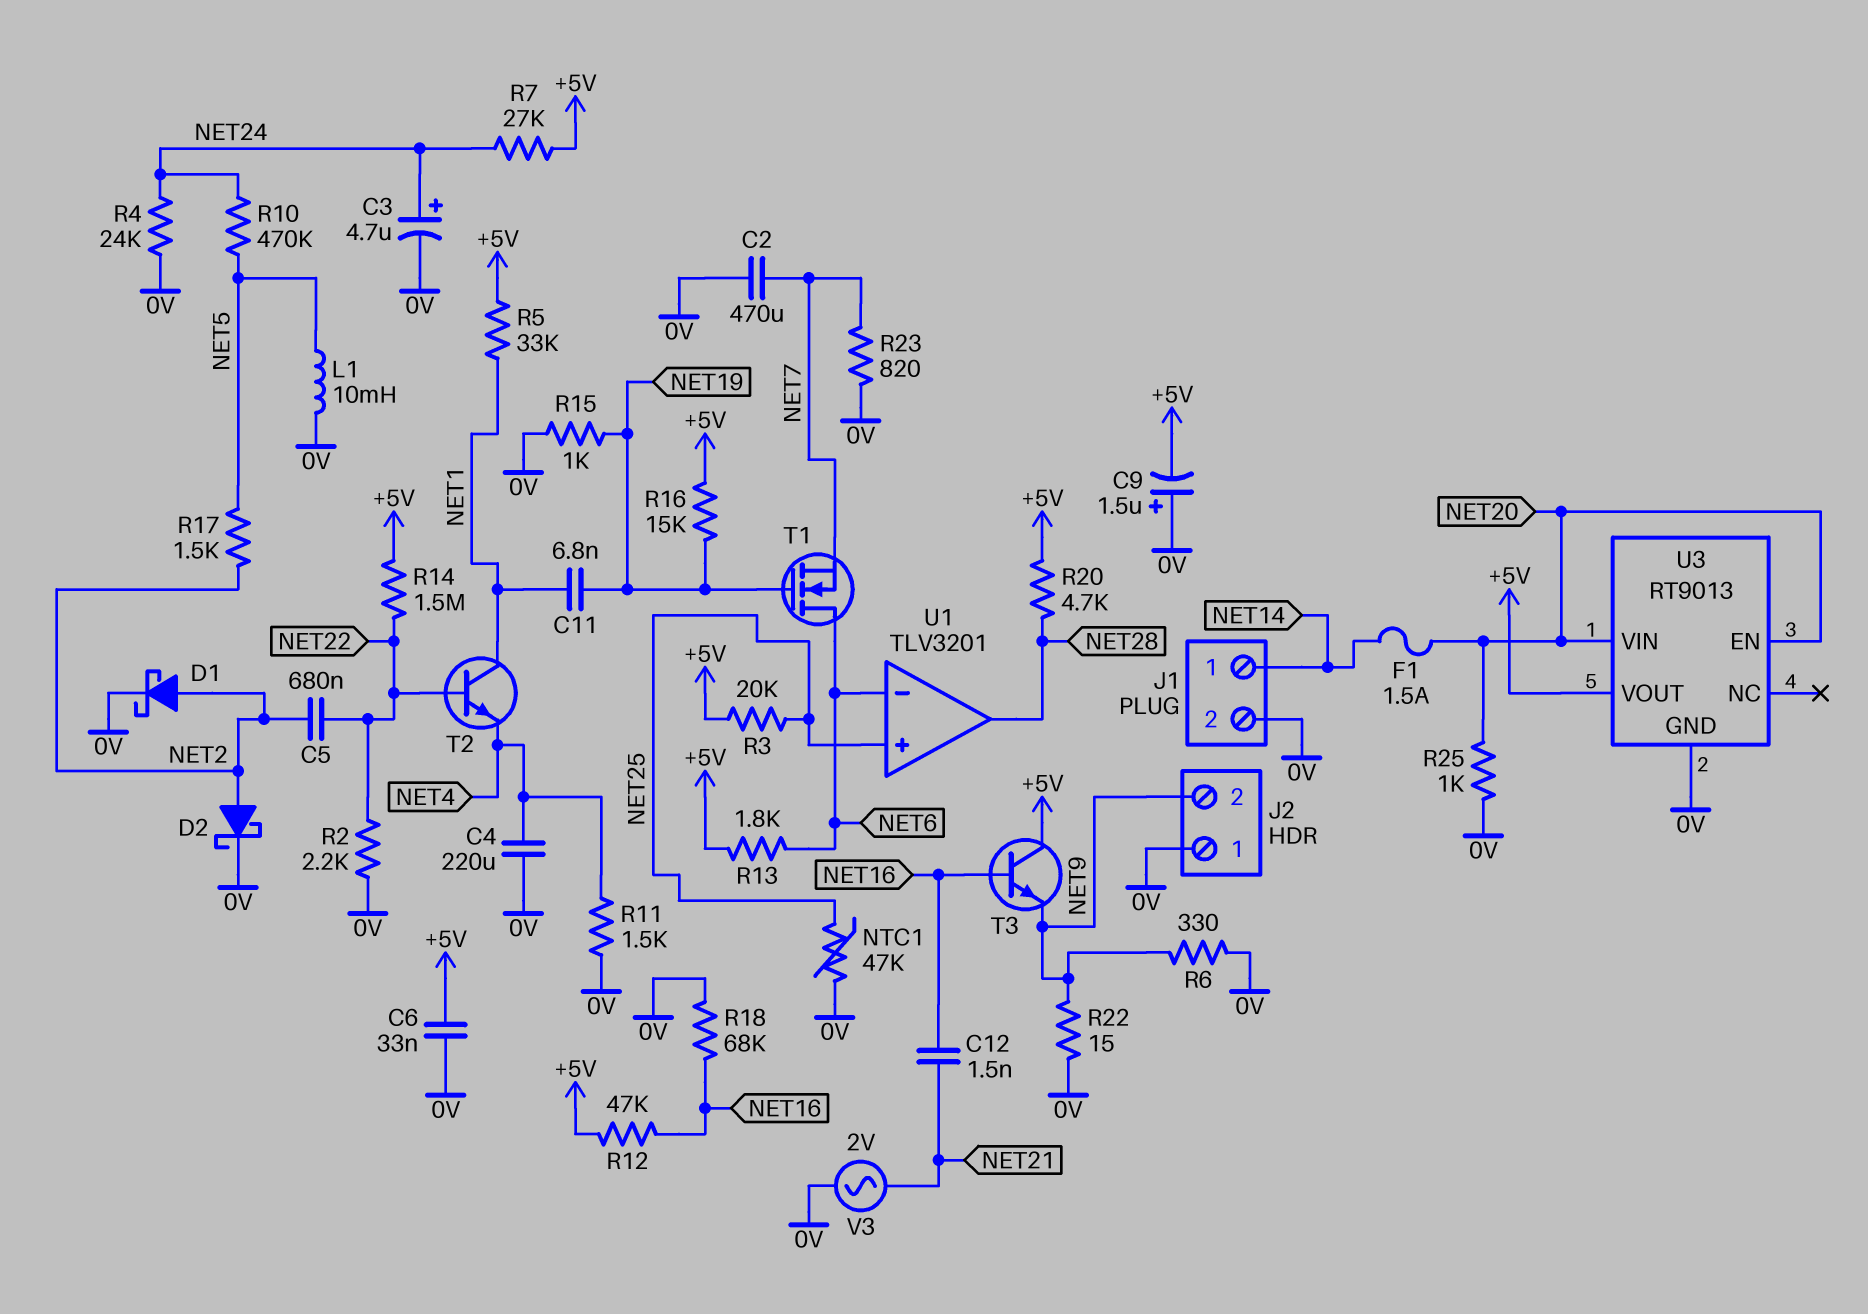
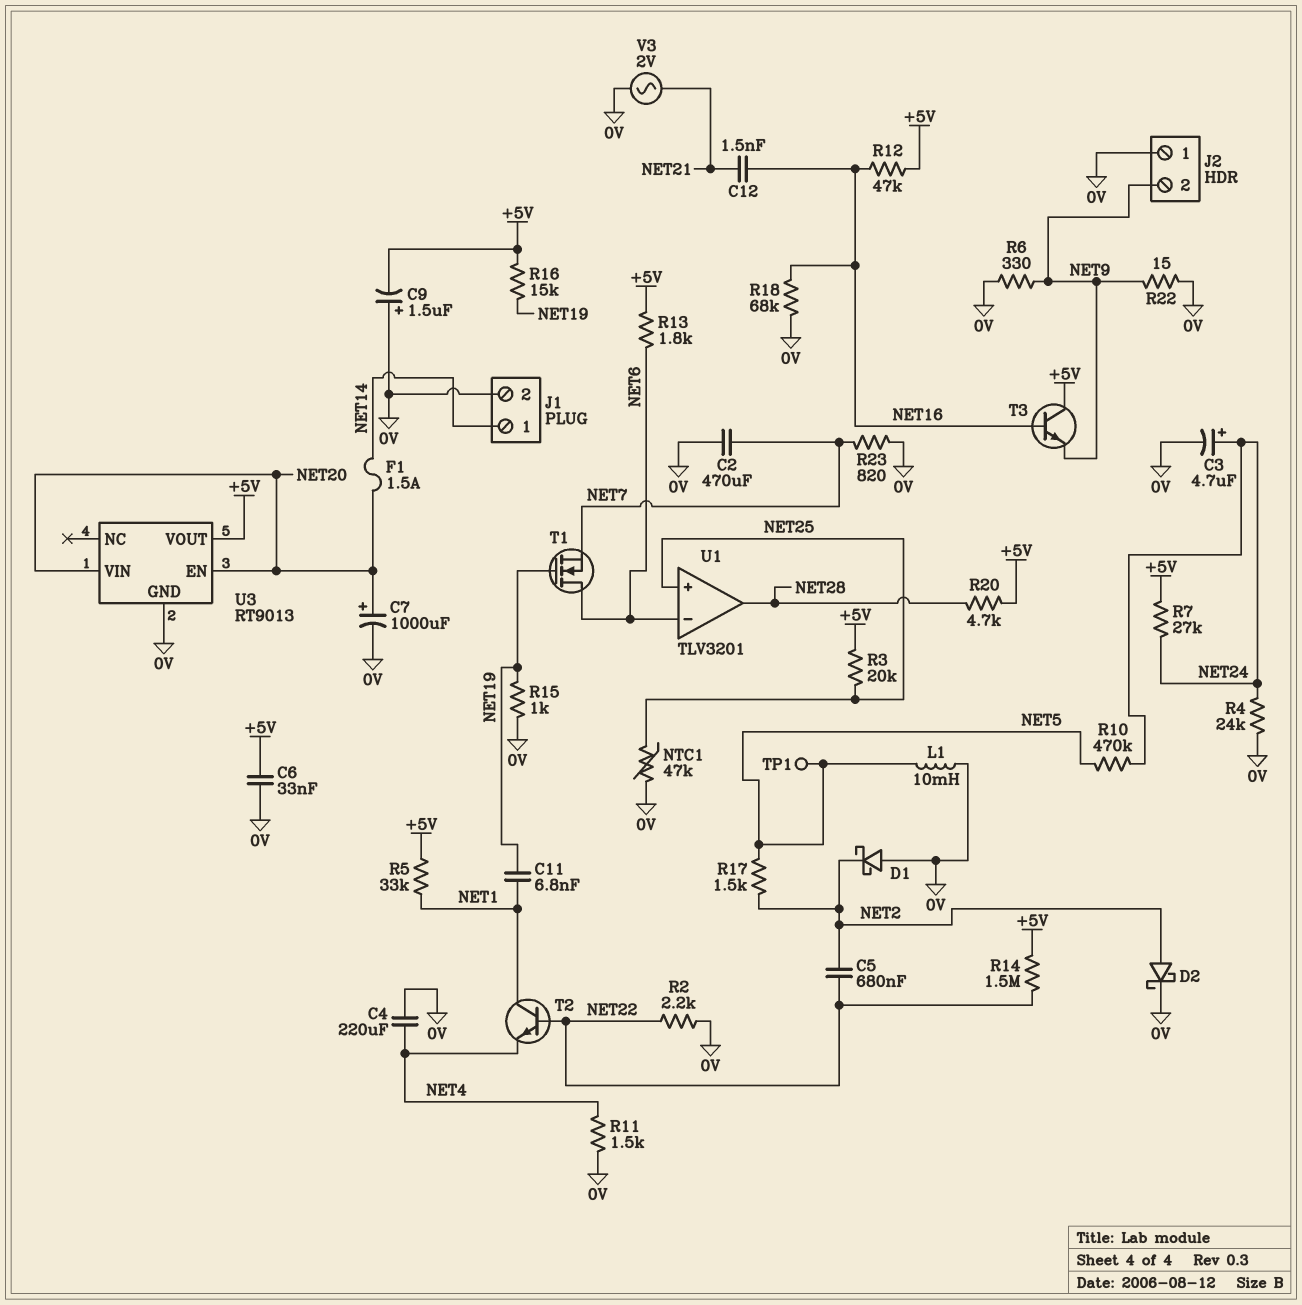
C7: none -> 1000uF (plus NET20, minus 0V)
D1: schottky (A NET2, K 0V) -> schottky (A 0V, K NET2)
R25: 1k (0V, NET20) -> none
TP1: none -> test point (NET5)

